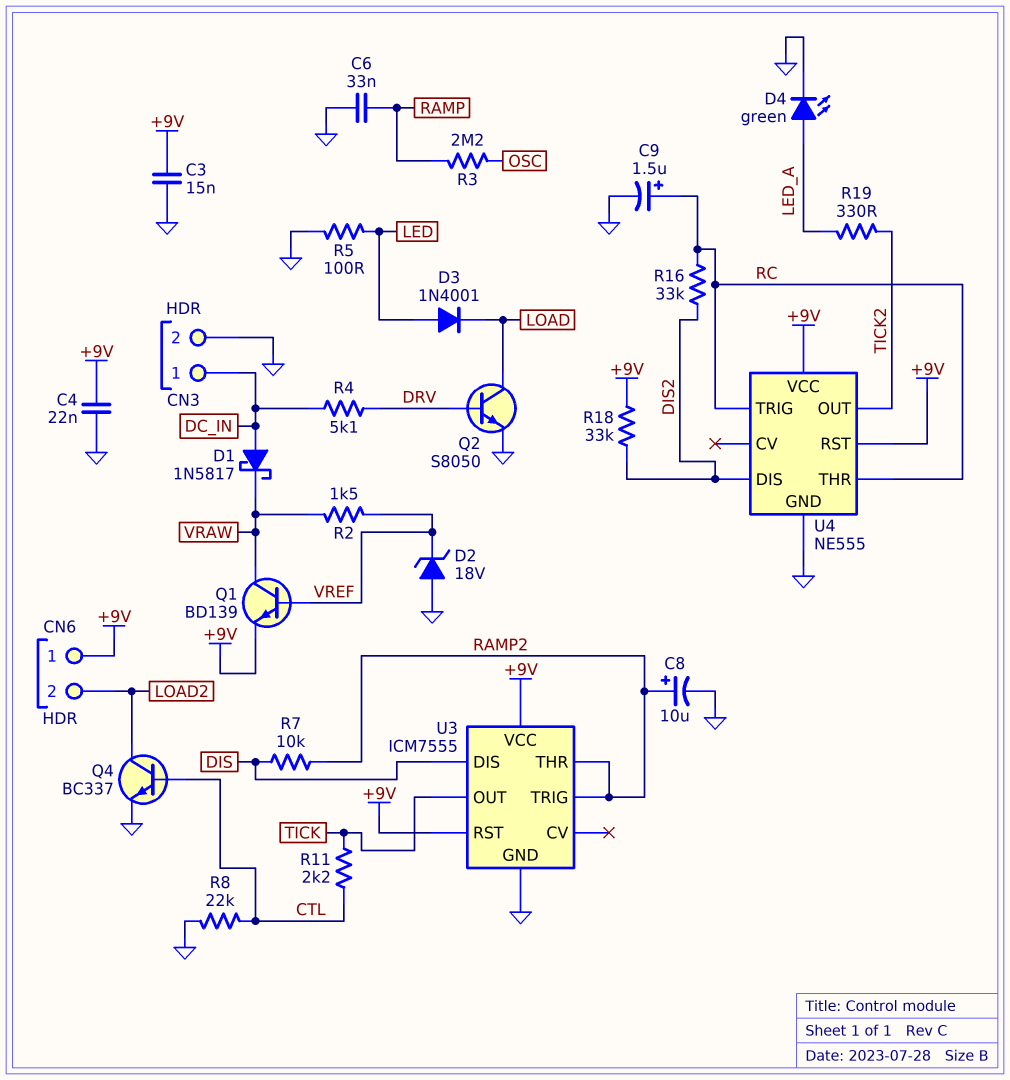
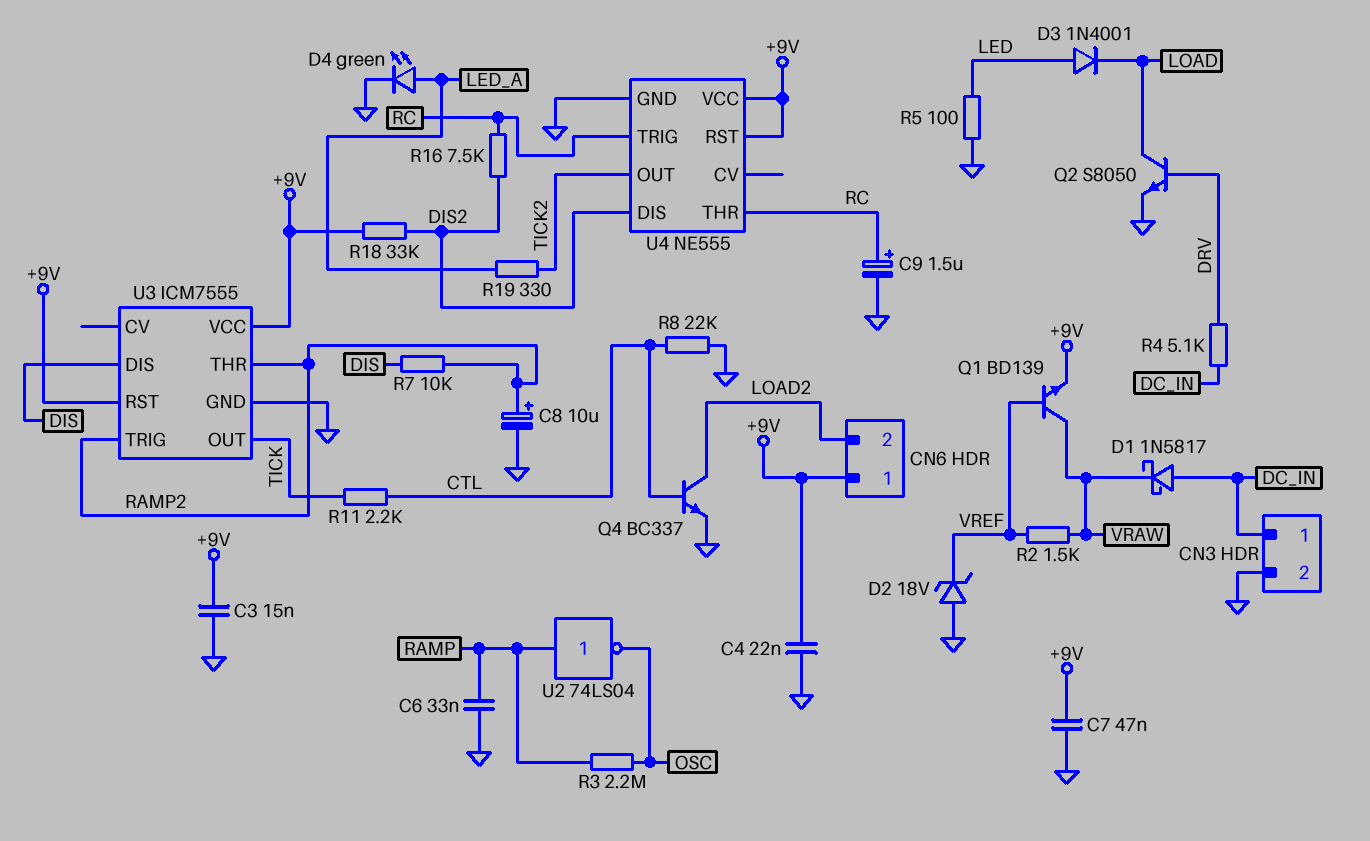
C7: none -> 47nF (+9V, GND)
R16: 33k (DIS2, RC) -> 7.5k (DIS2, RC)
U2: none -> NOT 74LS04 (in RAMP, out OSC)

